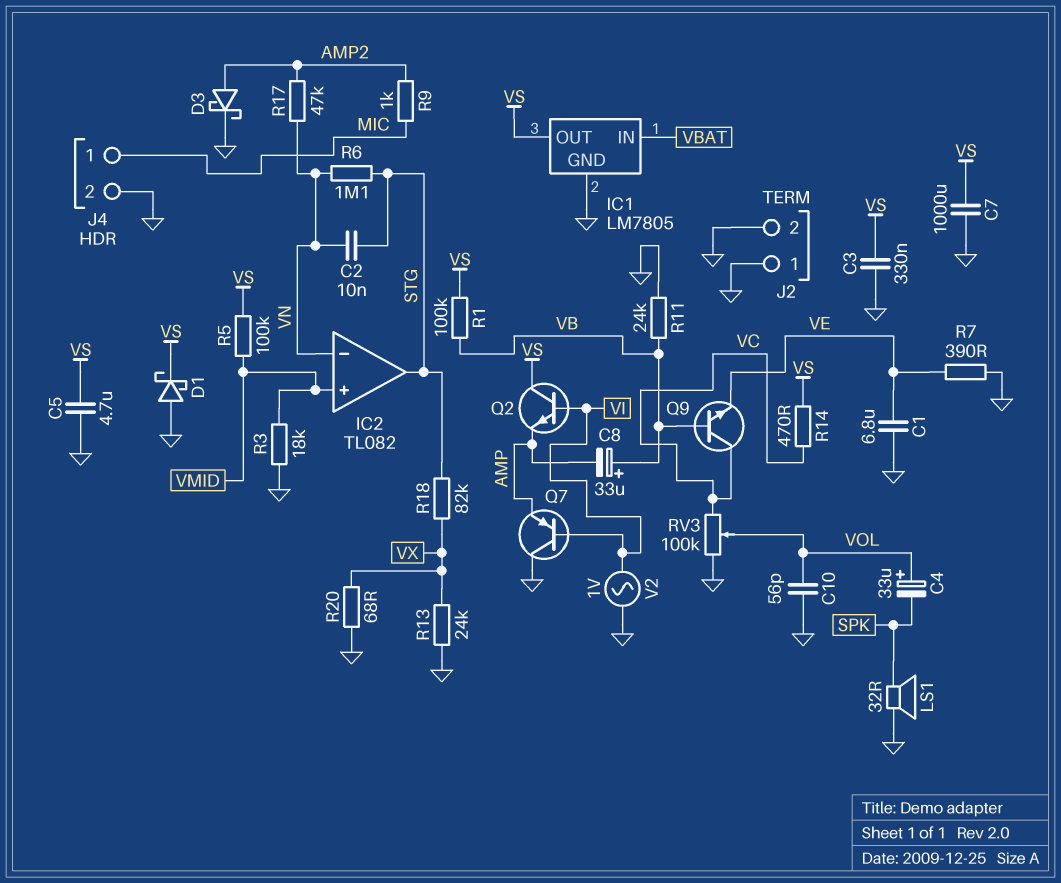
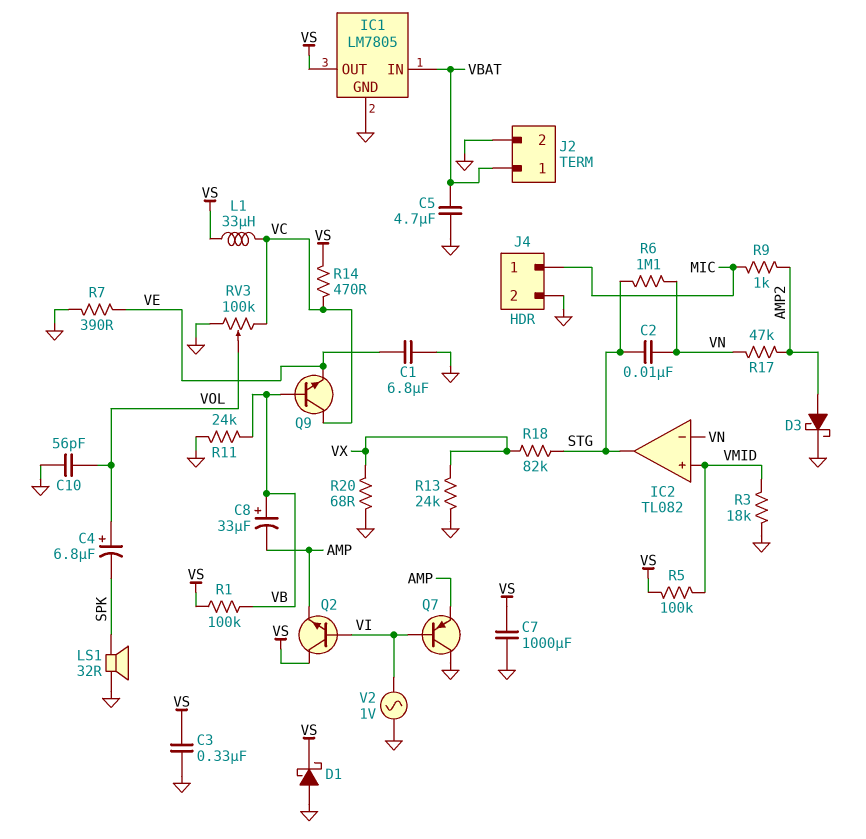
C4: 33uF (plus VOL, minus SPK) -> 6.8uF (plus VOL, minus SPK)
C5: 4.7uF (GND, VS) -> 4.7uF (GND, VBAT)
J2 pin 1: GND -> VBAT
L1: none -> 33uH (VC, VS)

